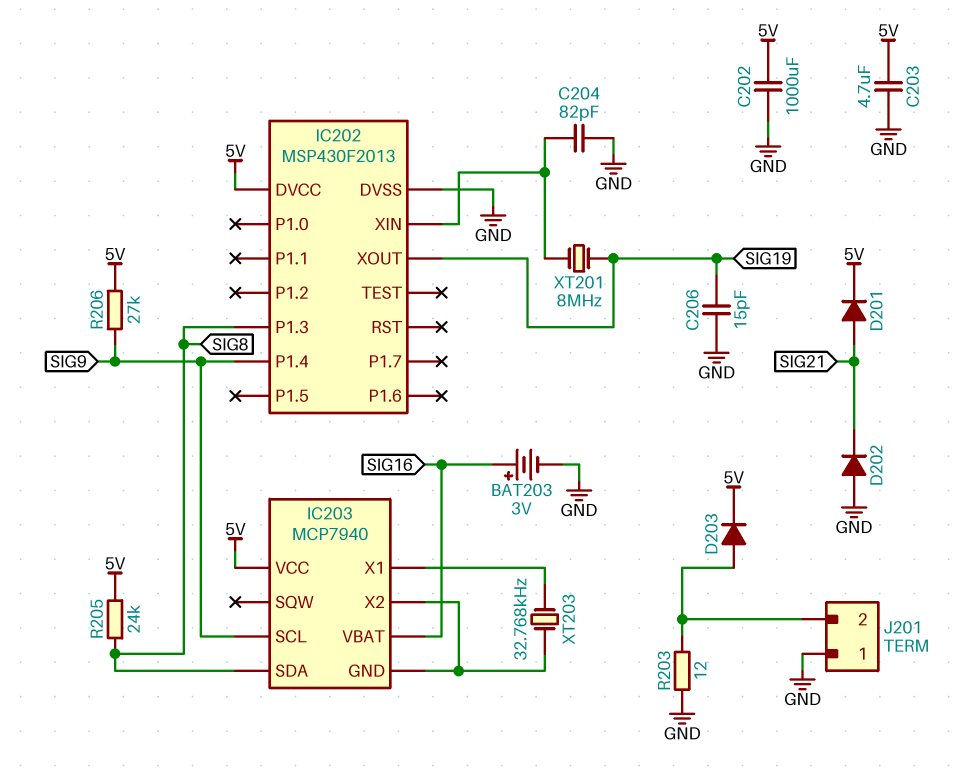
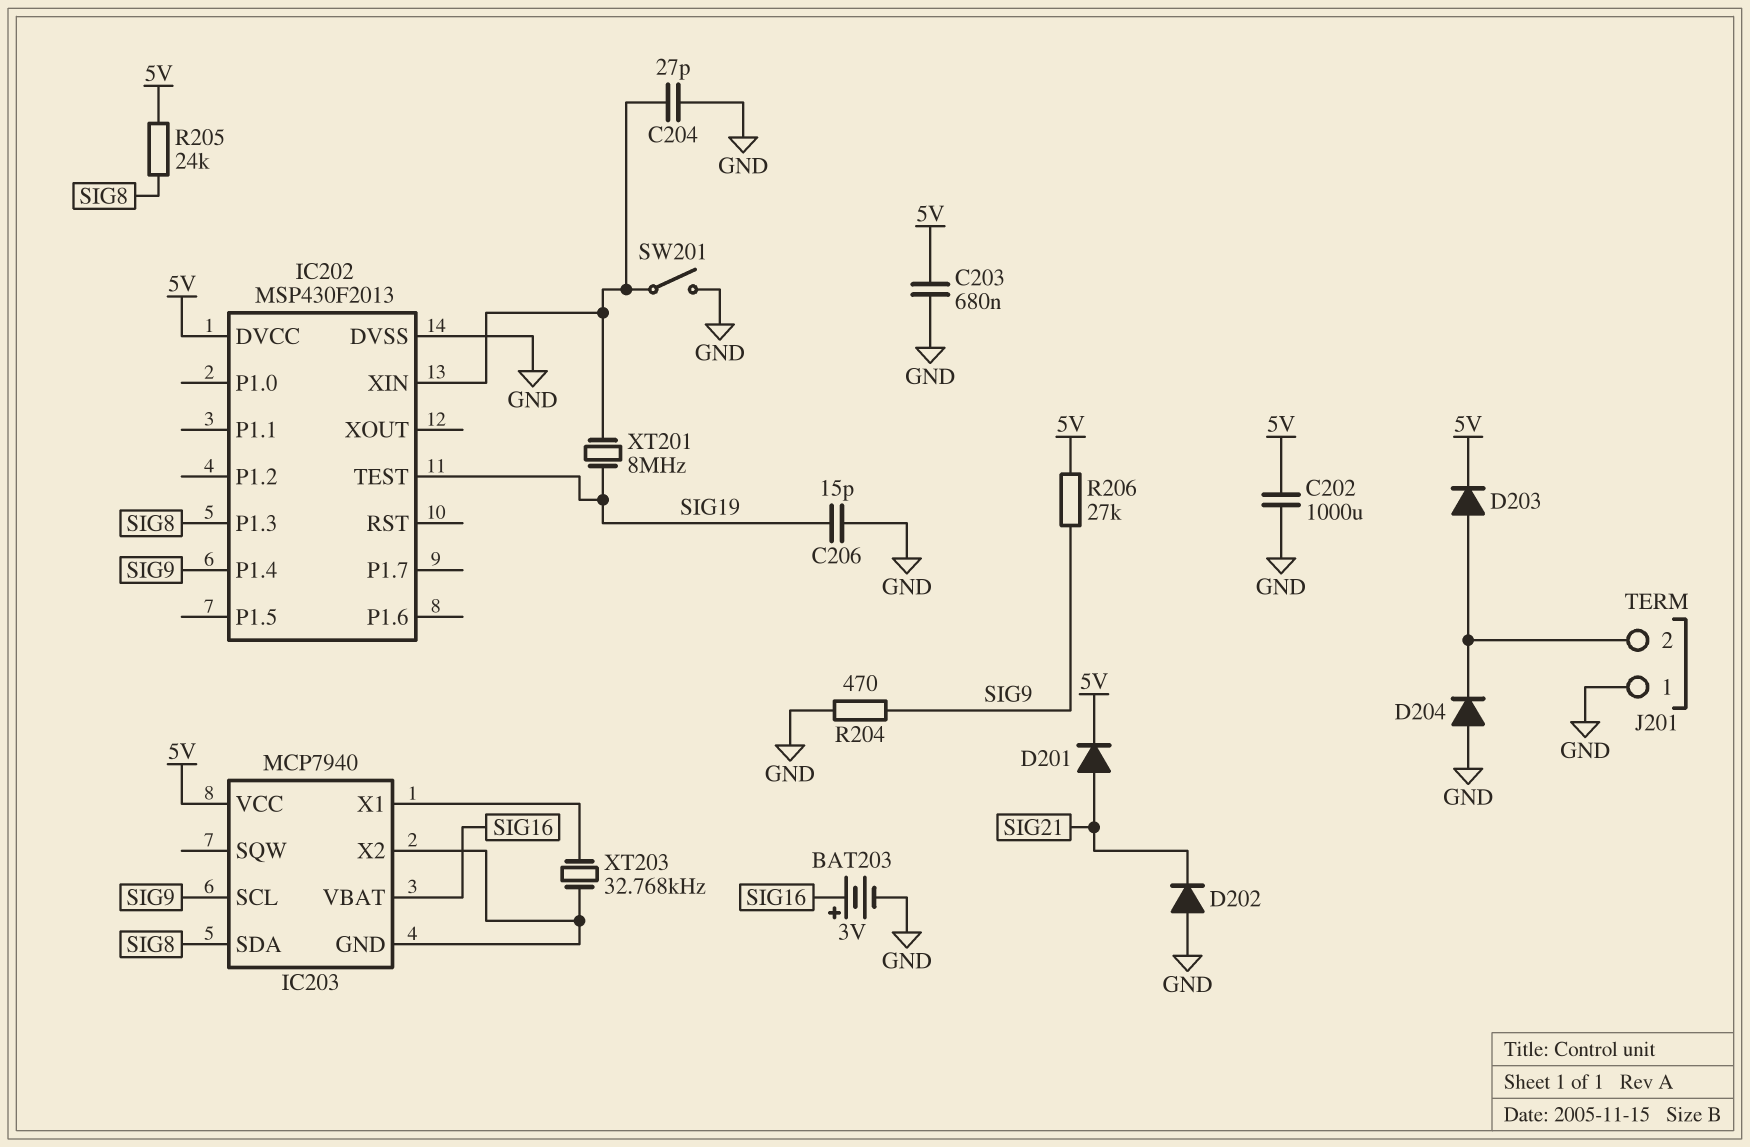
C203: 4.7uF (5V, GND) -> 680nF (5V, GND)
C204: 82pF (GND, IC202/XIN) -> 27pF (GND, IC202/XIN)
D204: none -> diode (A GND, K J201/2)
IC202 pin TEST: none -> SIG19
IC202 pin XOUT: SIG19 -> none
R203: 12 (GND, J201/2) -> none
R204: none -> 470 (GND, SIG9)
SW201: none -> switch (GND, IC202/XIN)

